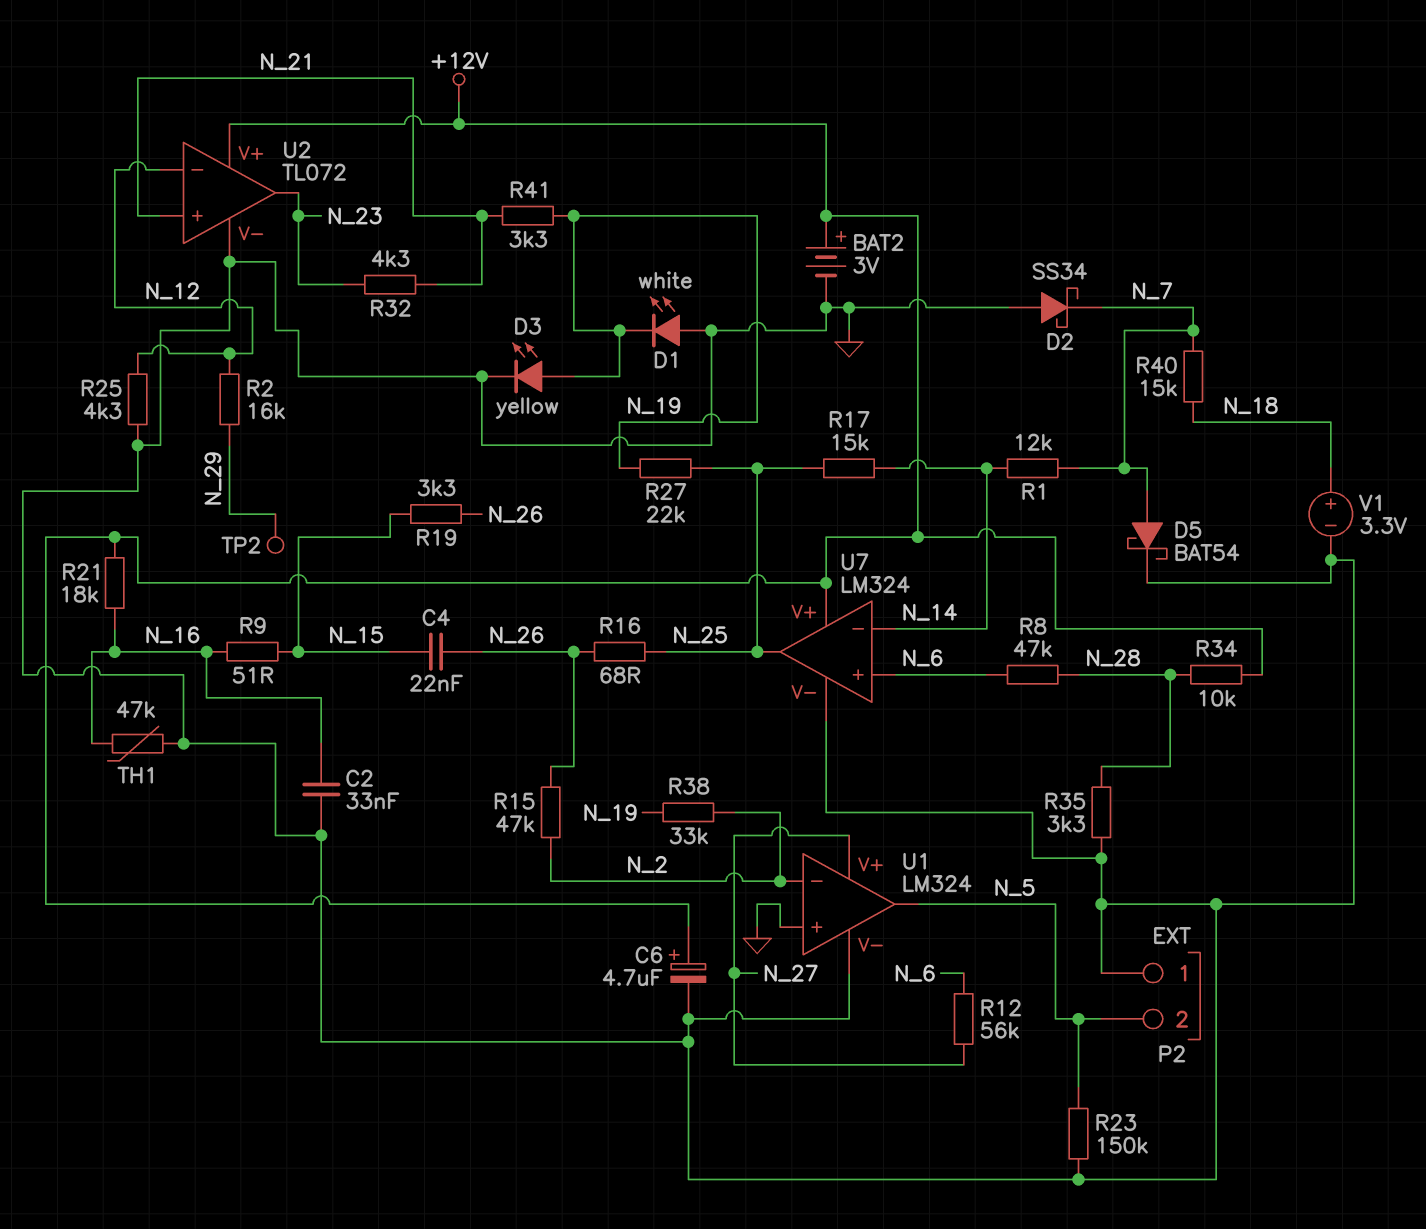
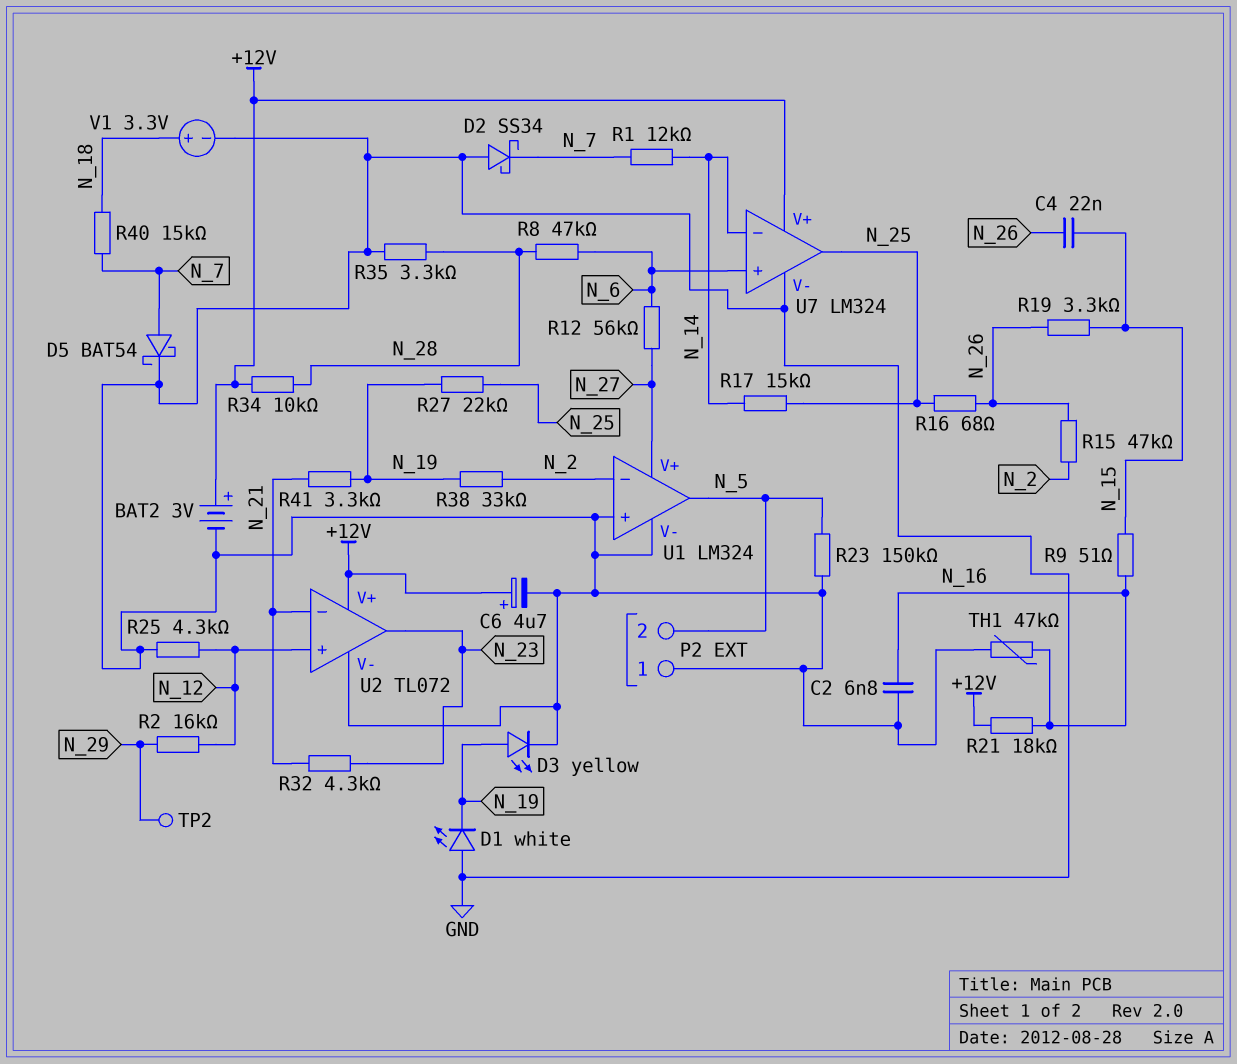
C2: 33nF (GND, N_16) -> 6.8nF (GND, N_16)
U2 pin in+: N_21 -> N_12
U2 pin in-: N_12 -> N_21

